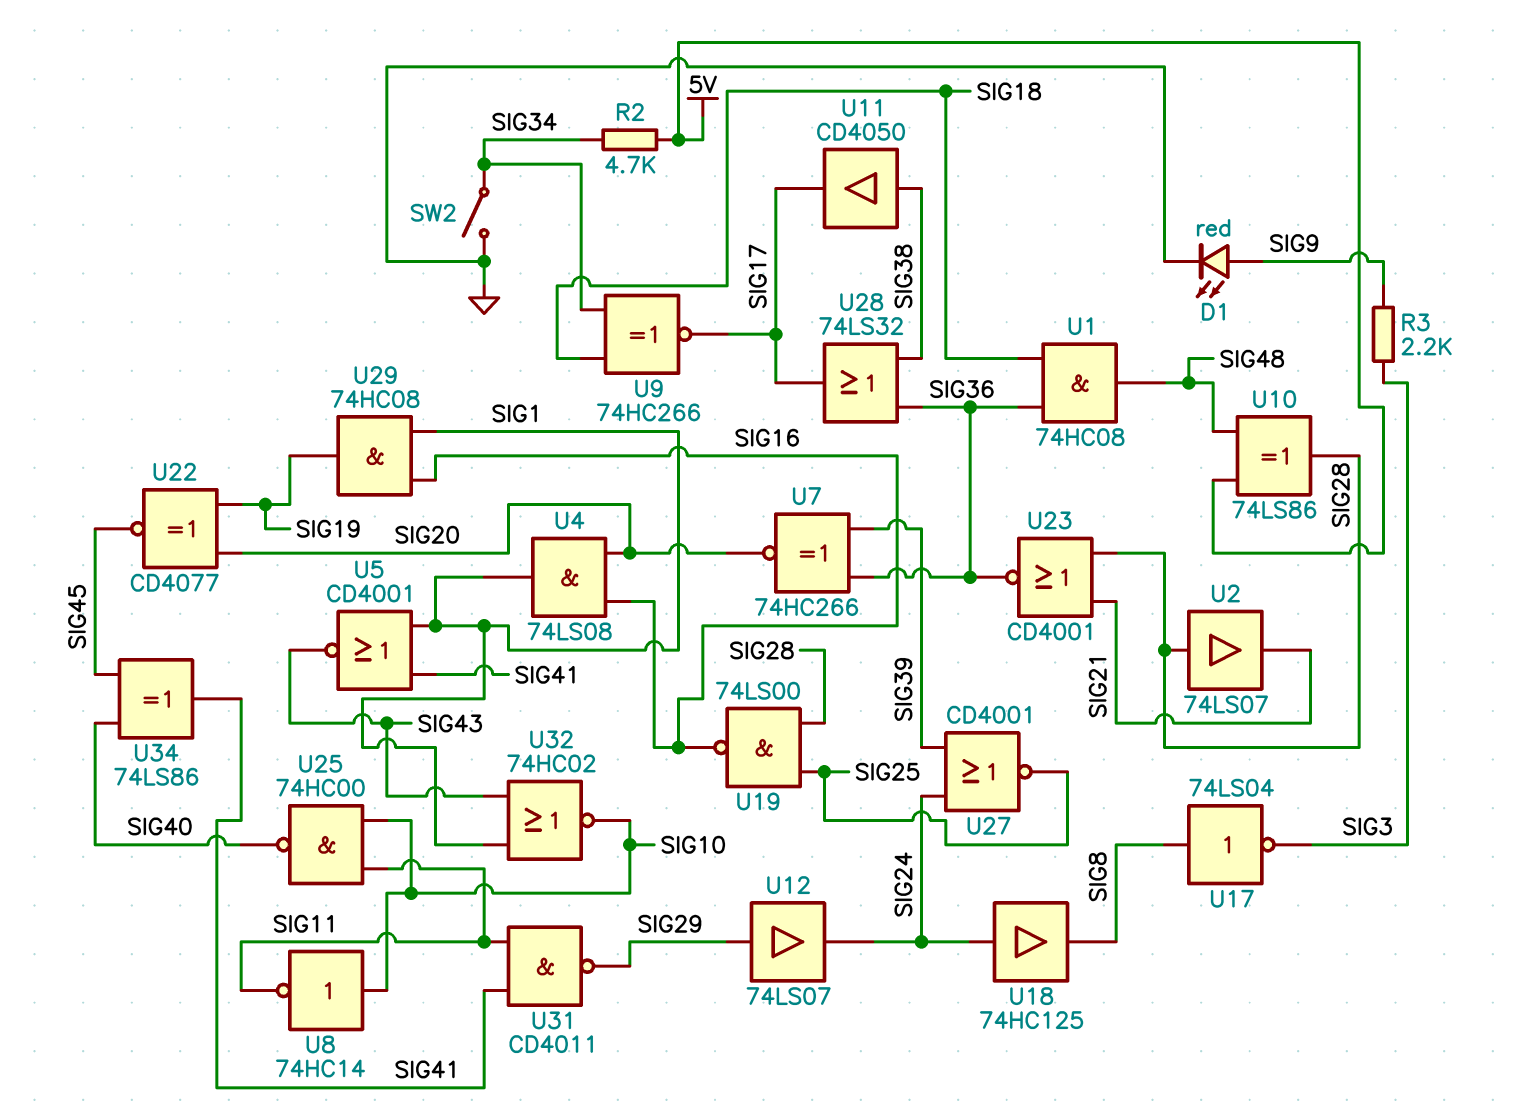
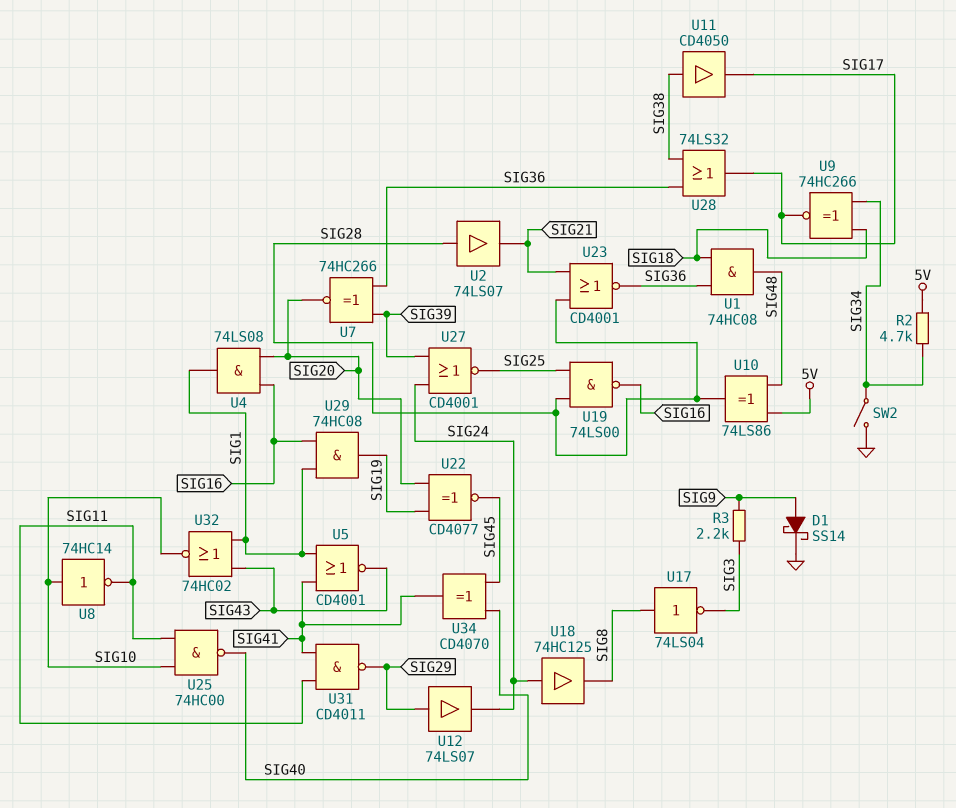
D1: LED red (A SIG9, K GND) -> schottky SS14 (A SIG9, K GND)
U34: XOR 74LS86 (in SIG40, in SIG45, out SIG41) -> XOR CD4070 (in SIG40, in SIG45, out SIG41)

